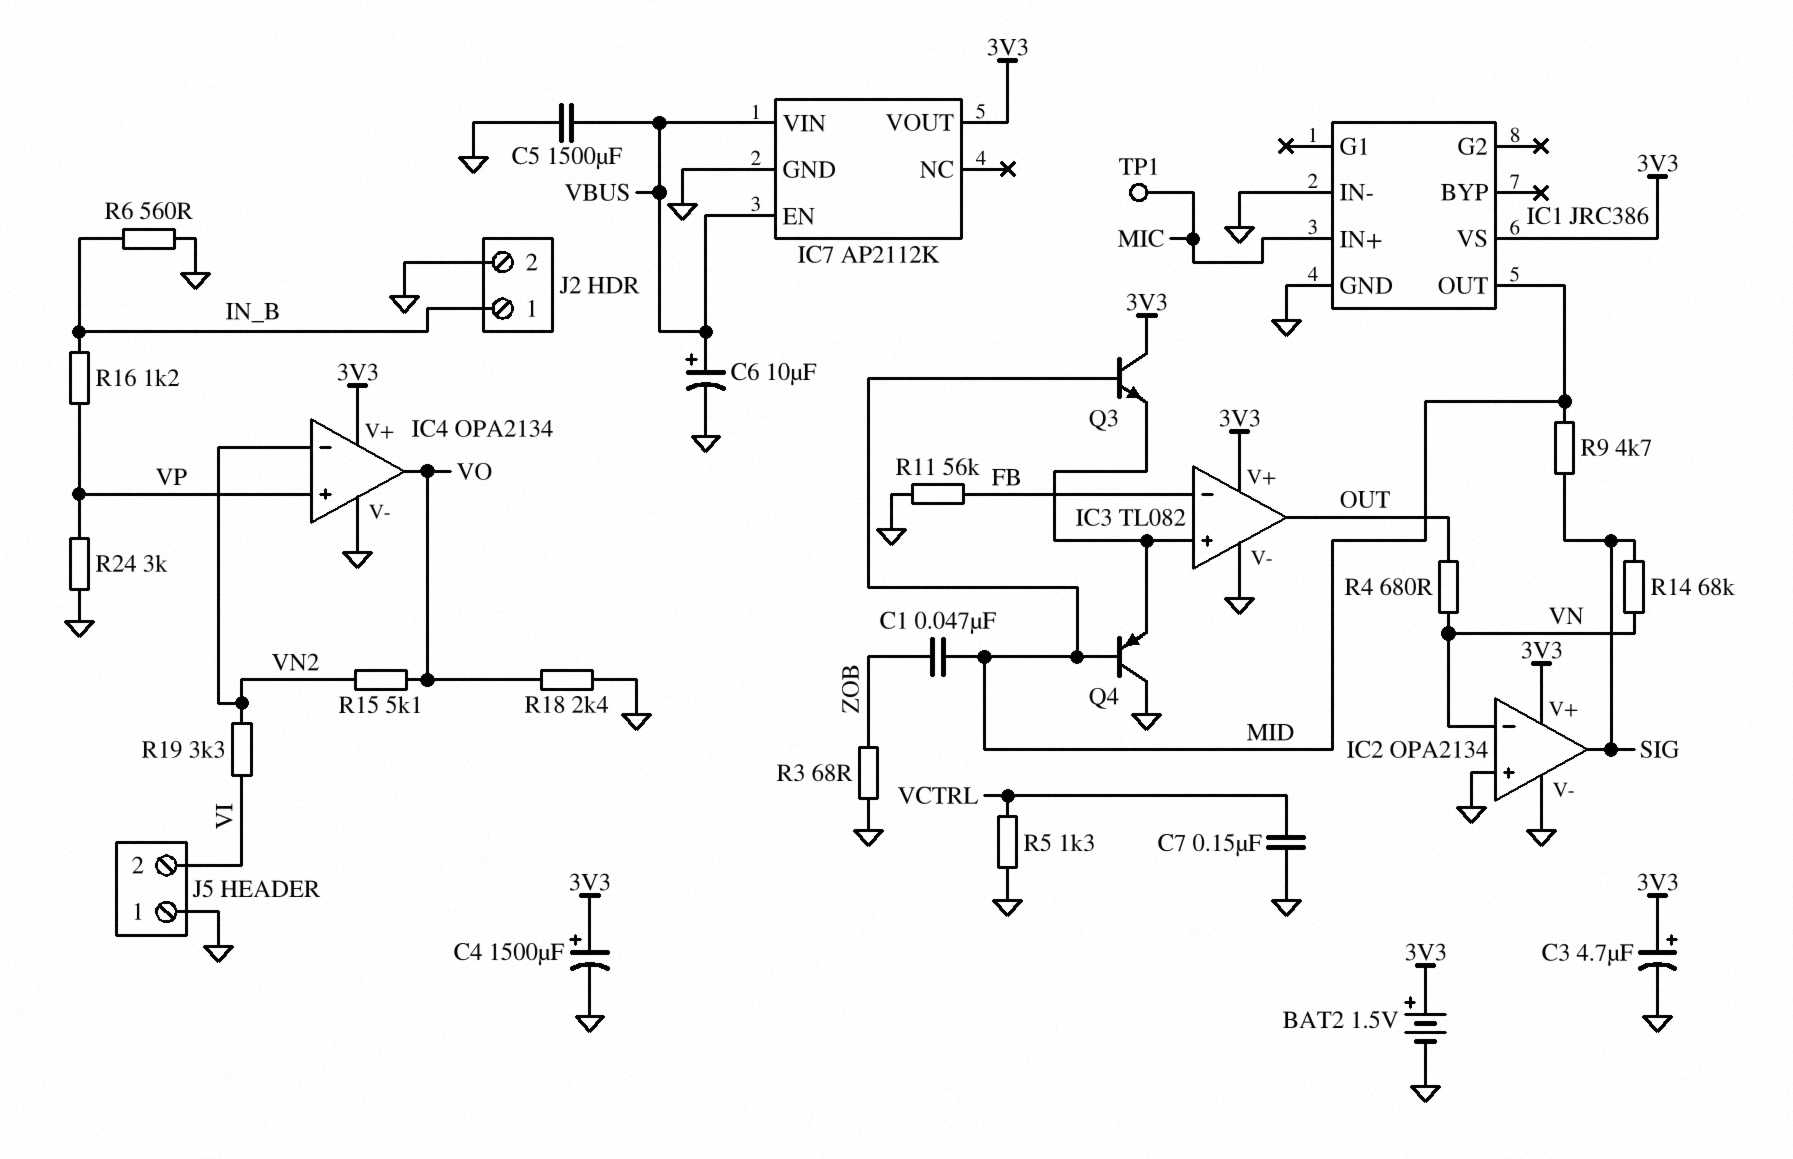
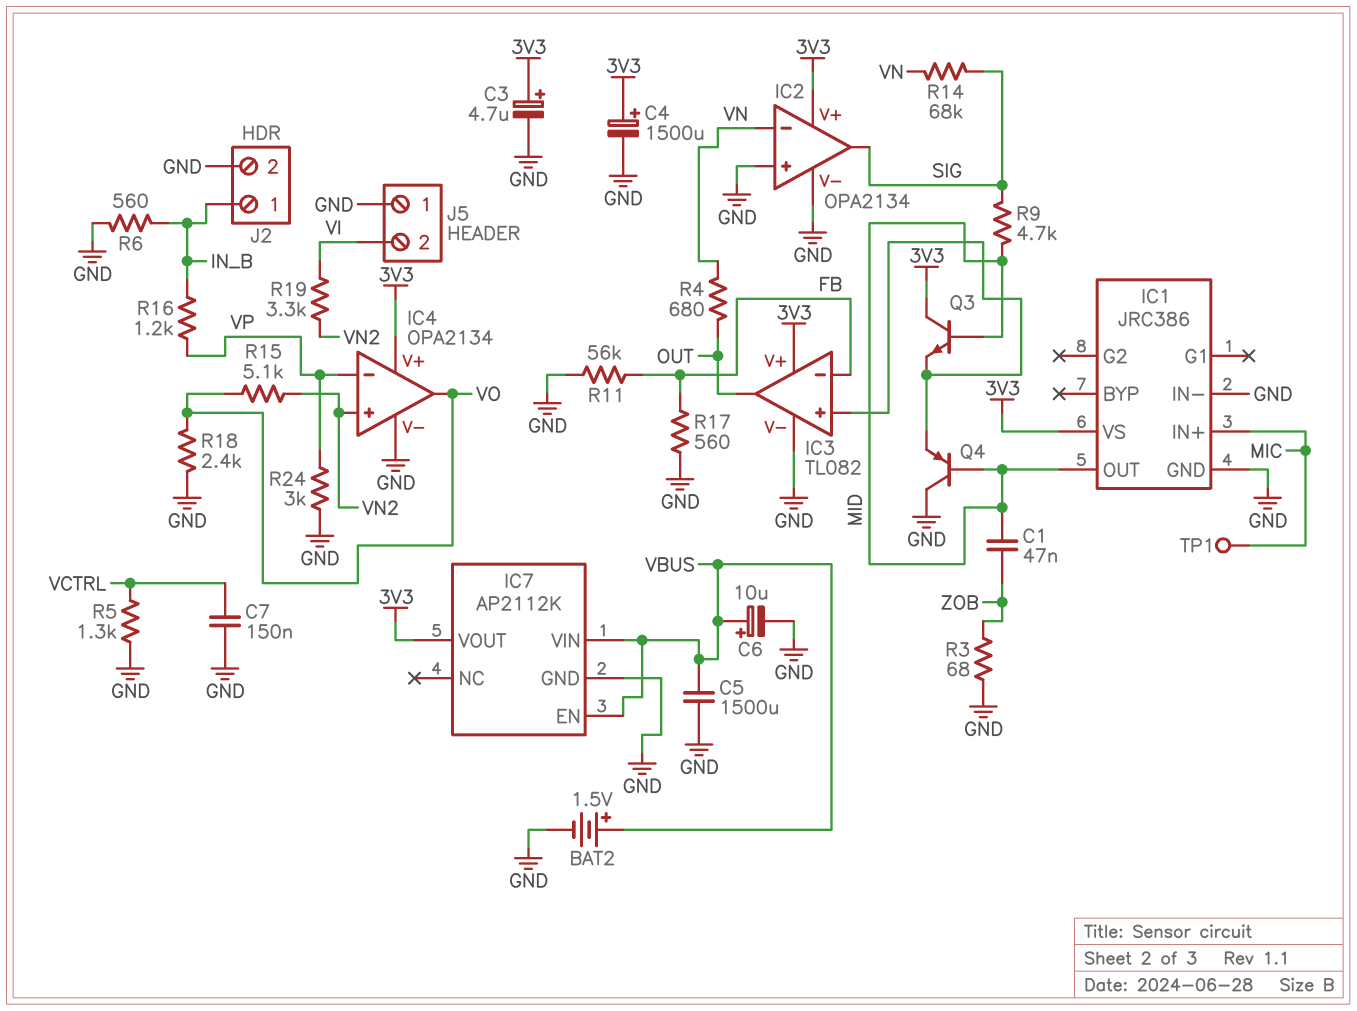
BAT2: 1.5V (plus 3V3, minus GND) -> 1.5V (plus VBUS, minus GND)
IC4 pin in+: VP -> VN2
IC4 pin in-: VN2 -> VP
R17: none -> 560 (FB, GND)

